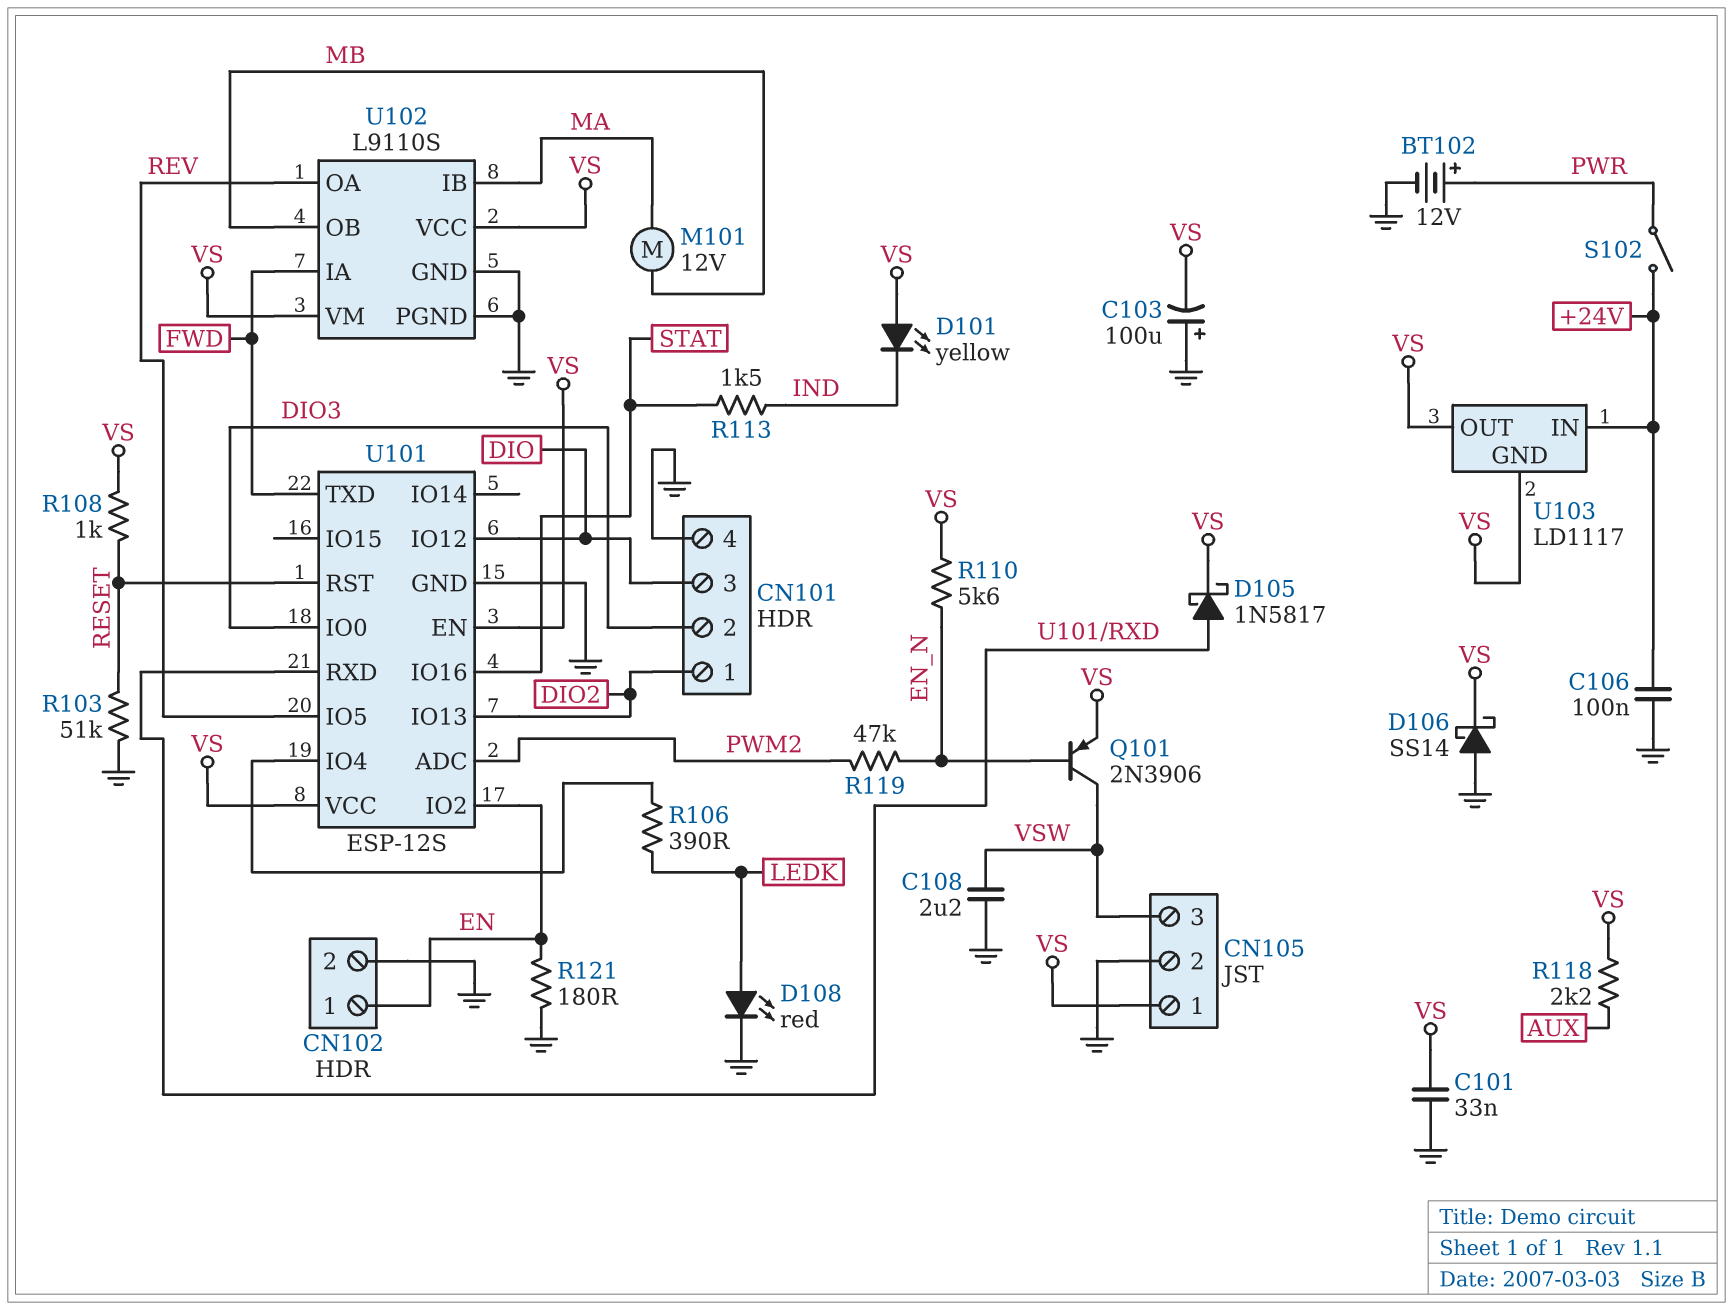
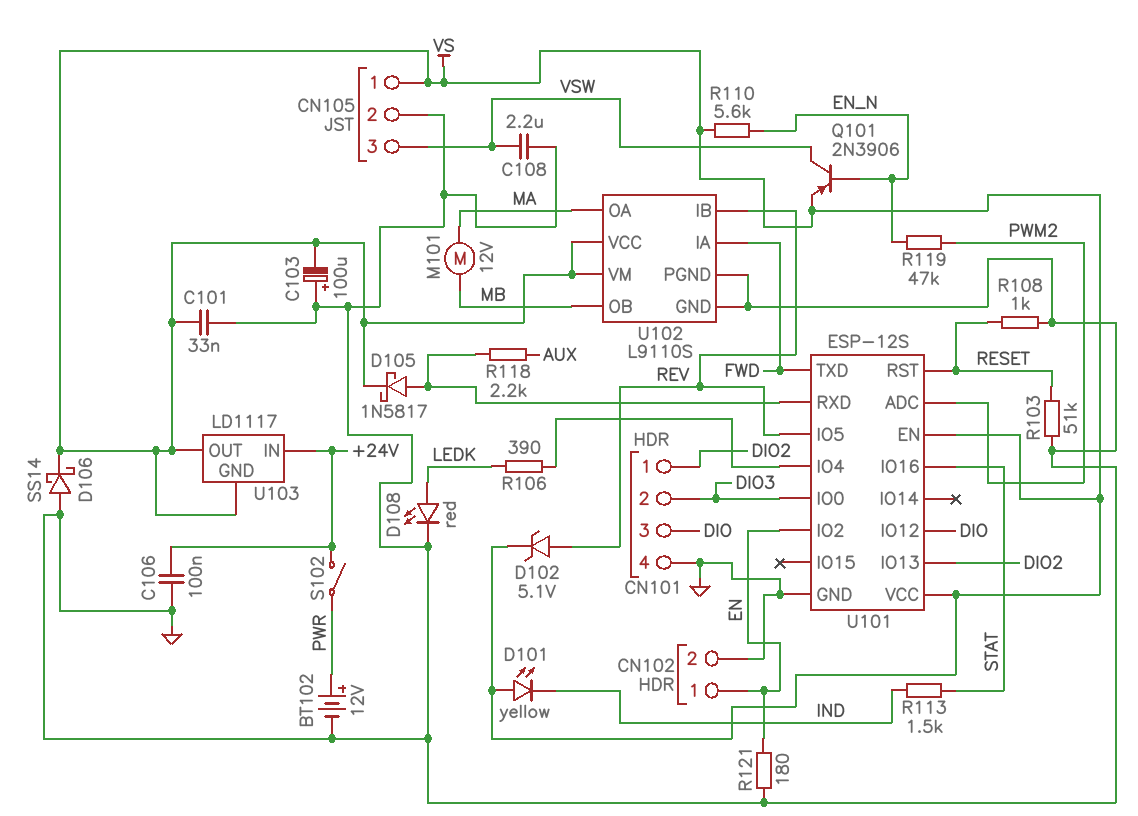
D102: none -> zener 5.1V (A REV, K VS)
R108: 1k (RESET, VS) -> 1k (GND, RESET)
R118: 2.2k (AUX, VS) -> 2.2k (AUX, U101/RXD)
U102 pin IB: MA -> REV
U102 pin OA: REV -> MA

